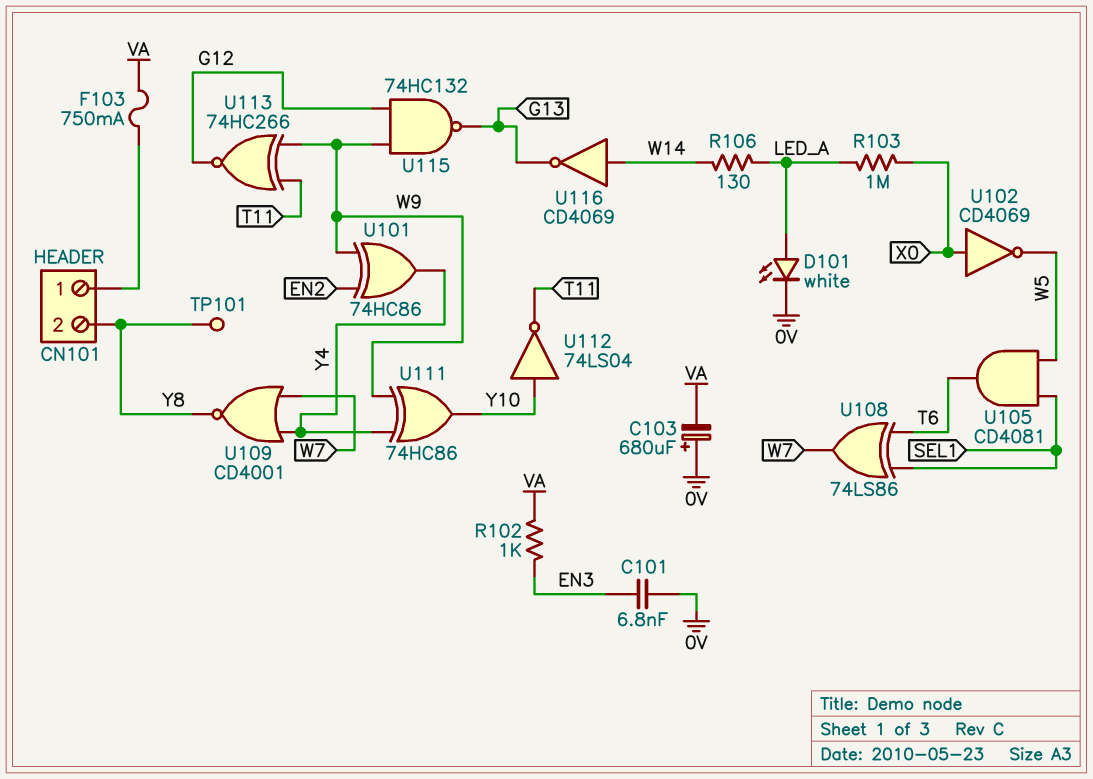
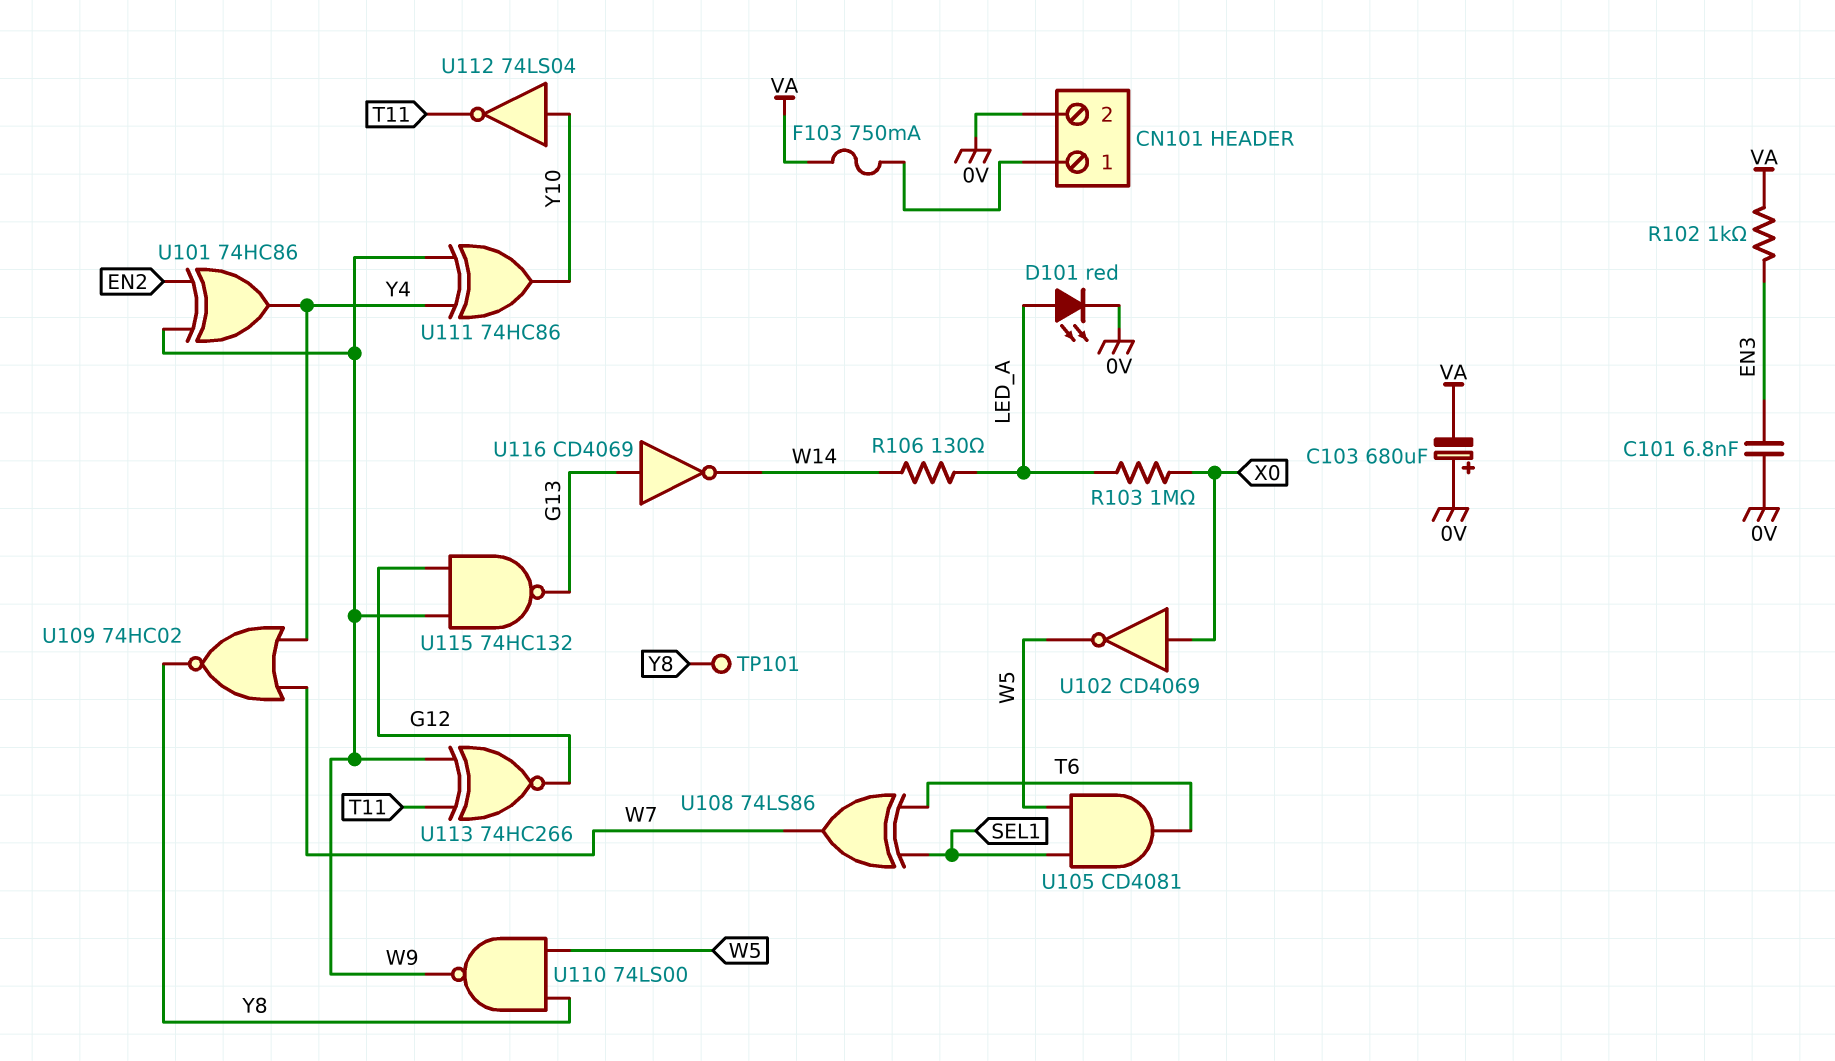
CN101 pin 2: Y8 -> 0V
D101: LED white (A LED_A, K 0V) -> LED red (A LED_A, K 0V)
U109: NOR CD4001 (in W7, in Y4, out Y8) -> NOR 74HC02 (in W7, in Y4, out Y8)
U110: none -> NAND 74LS00 (in W5, in Y8, out W9)
U116: NOT CD4069 (in W14, out G13) -> NOT CD4069 (in G13, out W14)

